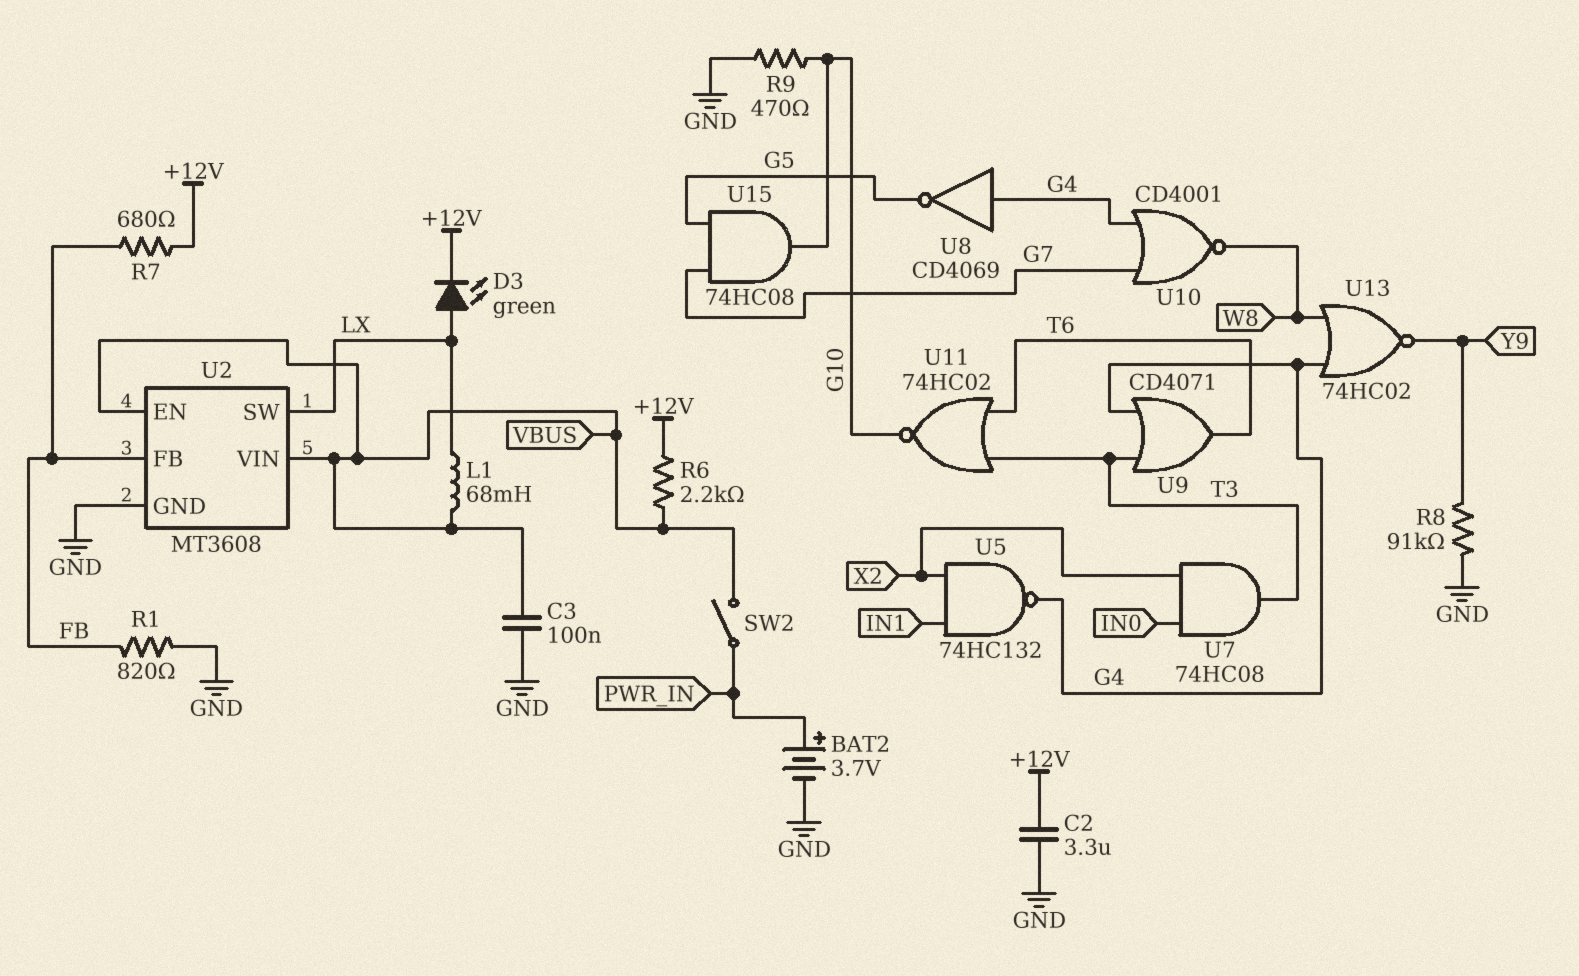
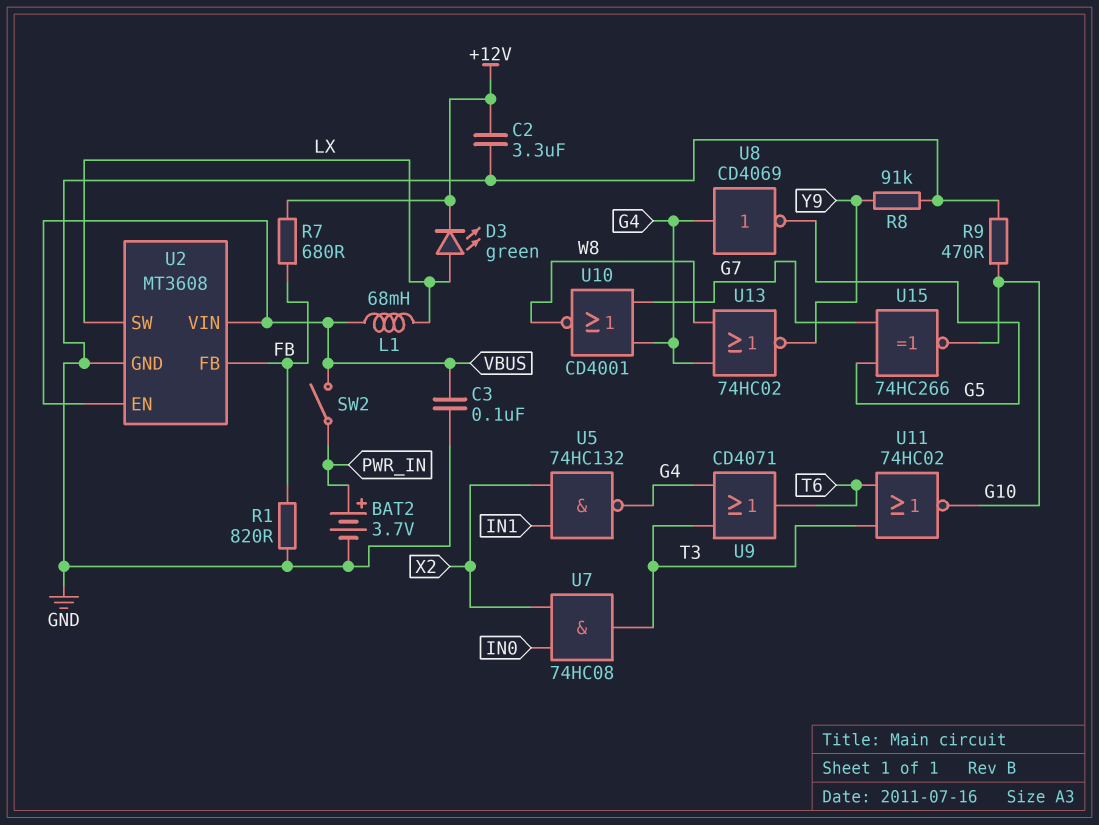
R6: 2.2k (+12V, VBUS) -> none
U15: AND 74HC08 (in G5, in G7, out G10) -> XNOR 74HC266 (in G5, in G7, out G10)

